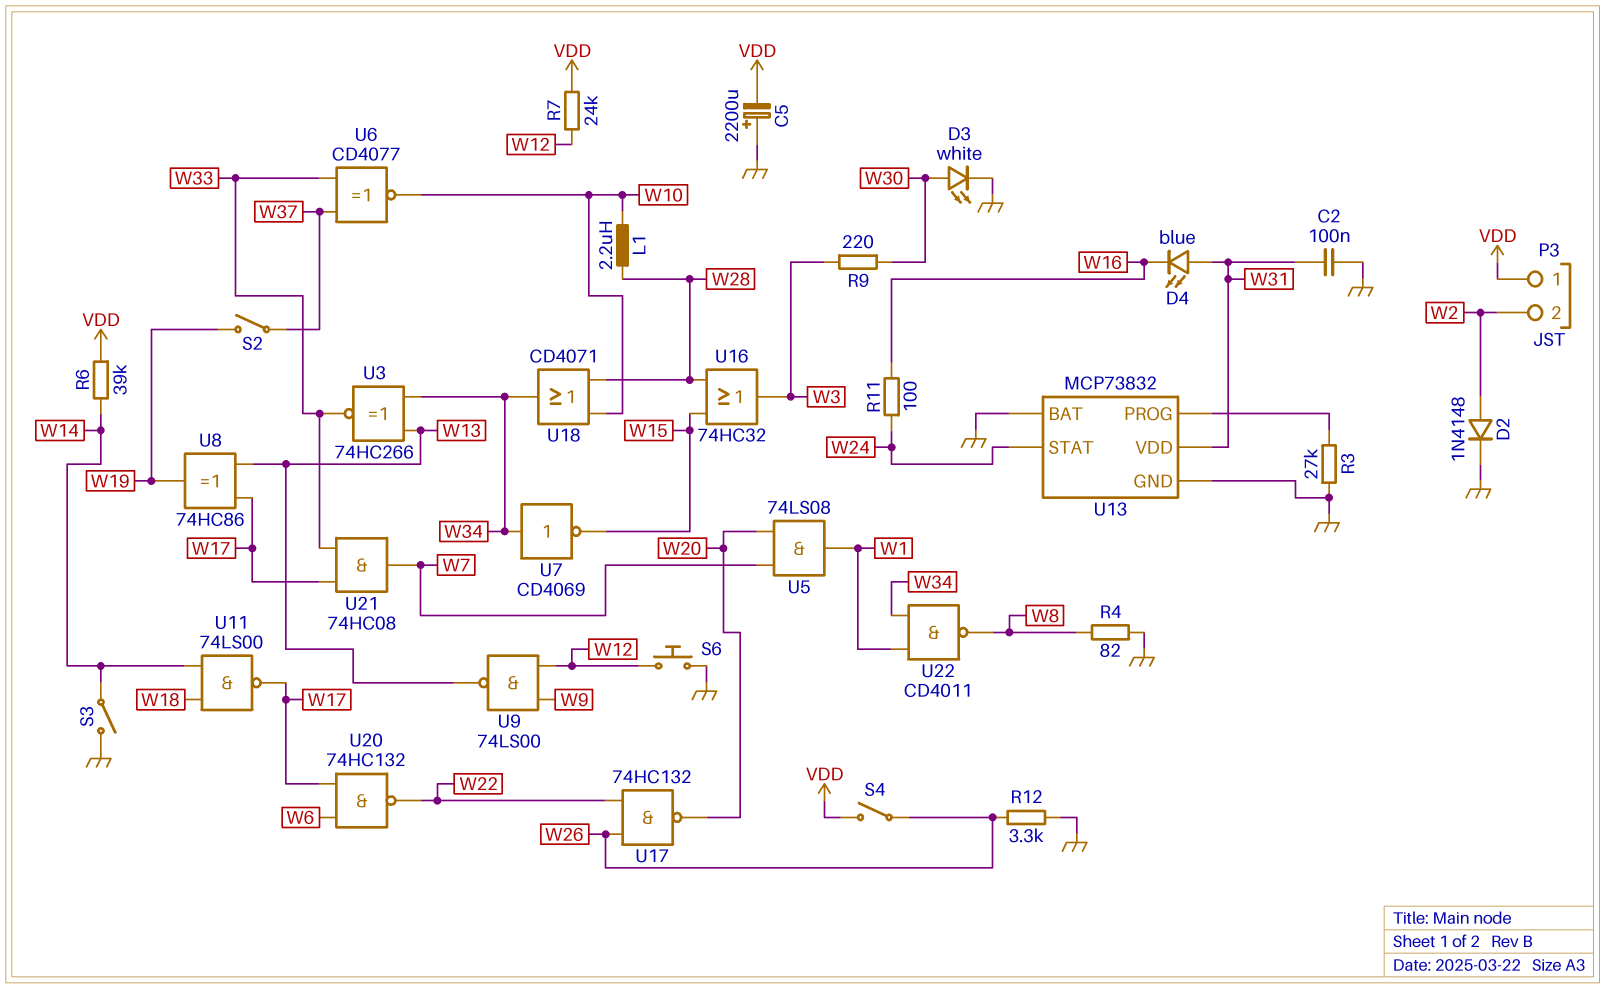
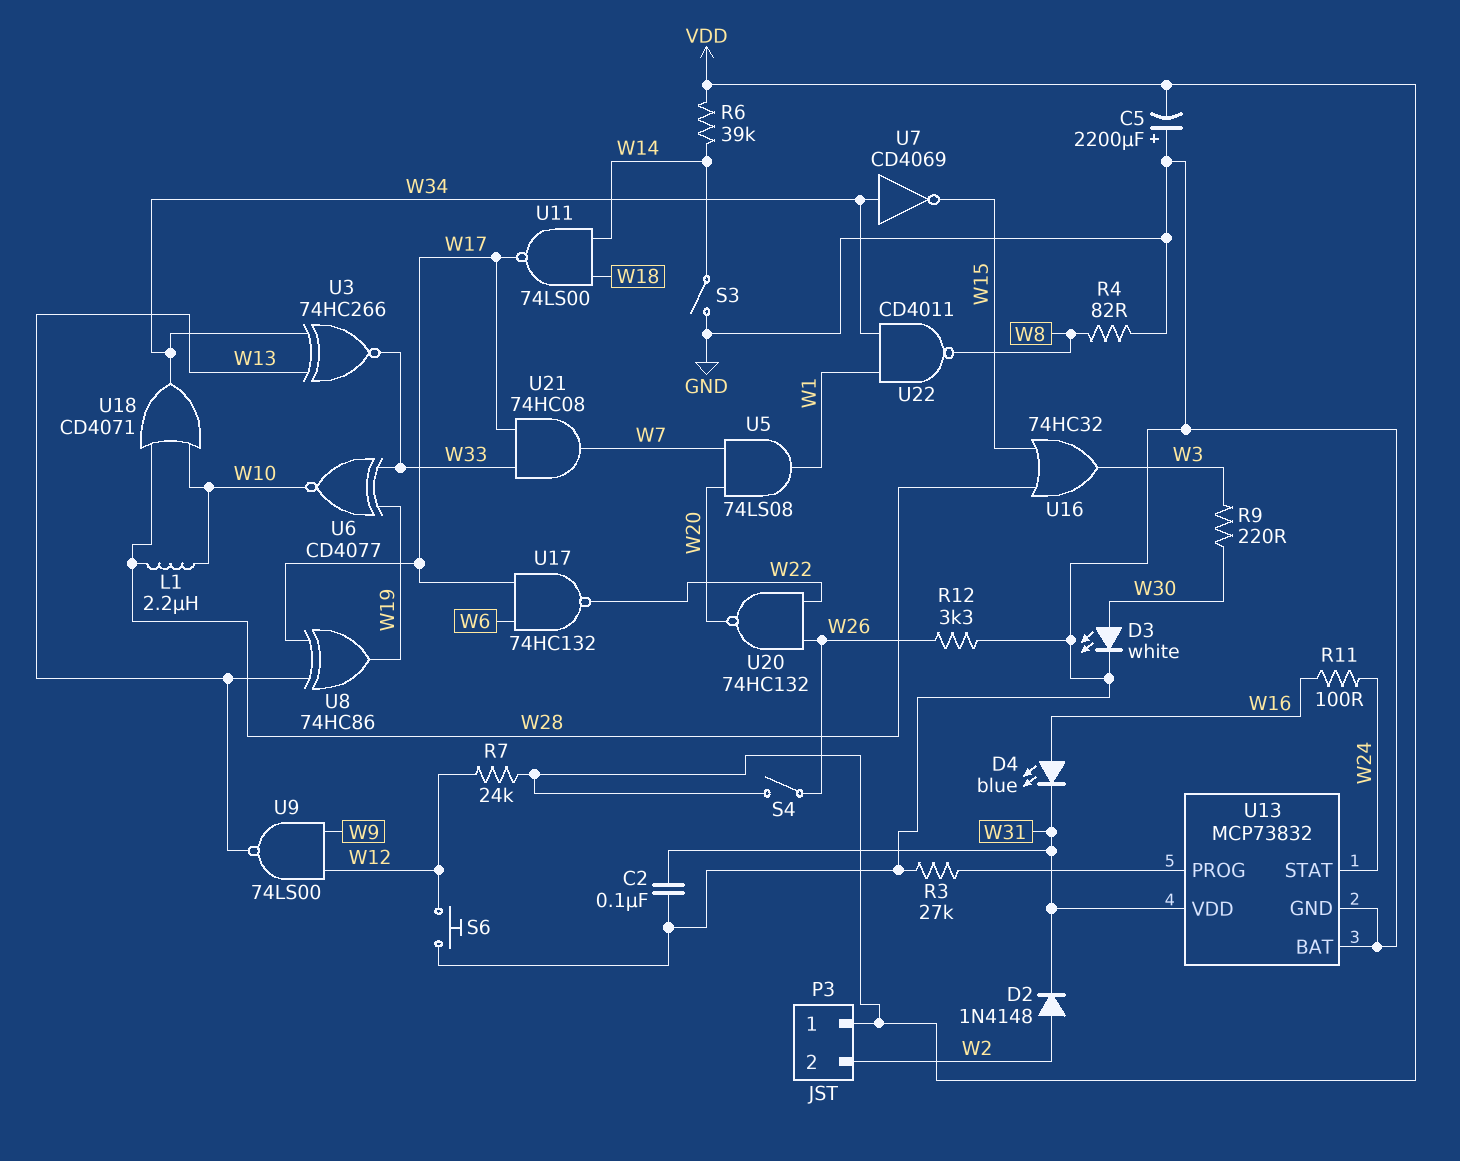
D2: diode 1N4148 (A W2, K GND) -> diode 1N4148 (A W2, K W31)
D4: LED blue (A W31, K W16) -> LED blue (A W16, K W31)
S2: switch (W19, W37) -> none
U6: XNOR CD4077 (in W33, in W37, out W10) -> XNOR CD4077 (in W19, in W33, out W10)
U17: NAND 74HC132 (in W22, in W26, out W20) -> NAND 74HC132 (in W6, in W17, out W22)
U20: NAND 74HC132 (in W6, in W17, out W22) -> NAND 74HC132 (in W22, in W26, out W20)

